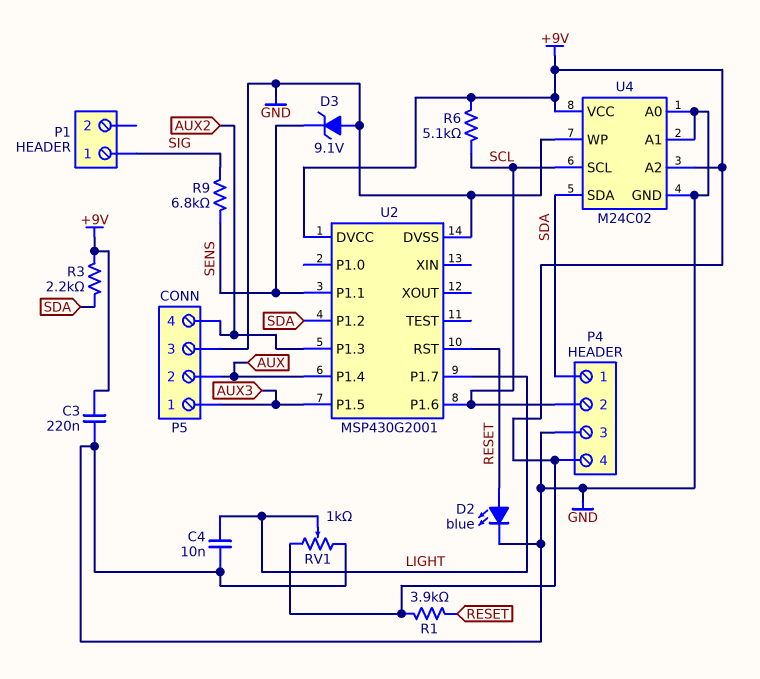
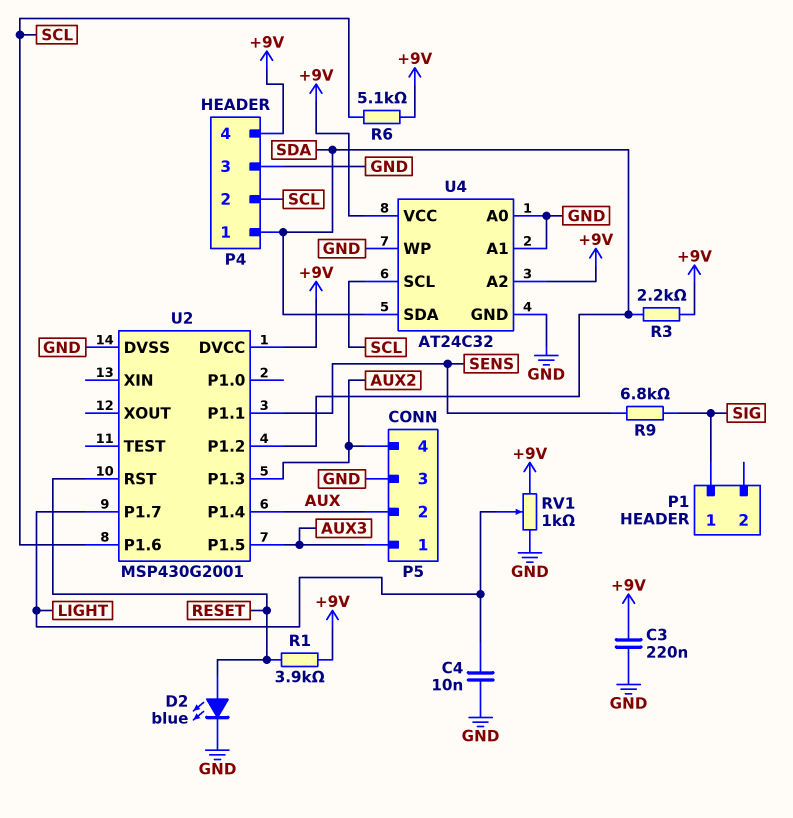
D3: zener 9.1V (A GND, K SENS) -> none
U4: M24C02 -> AT24C32

